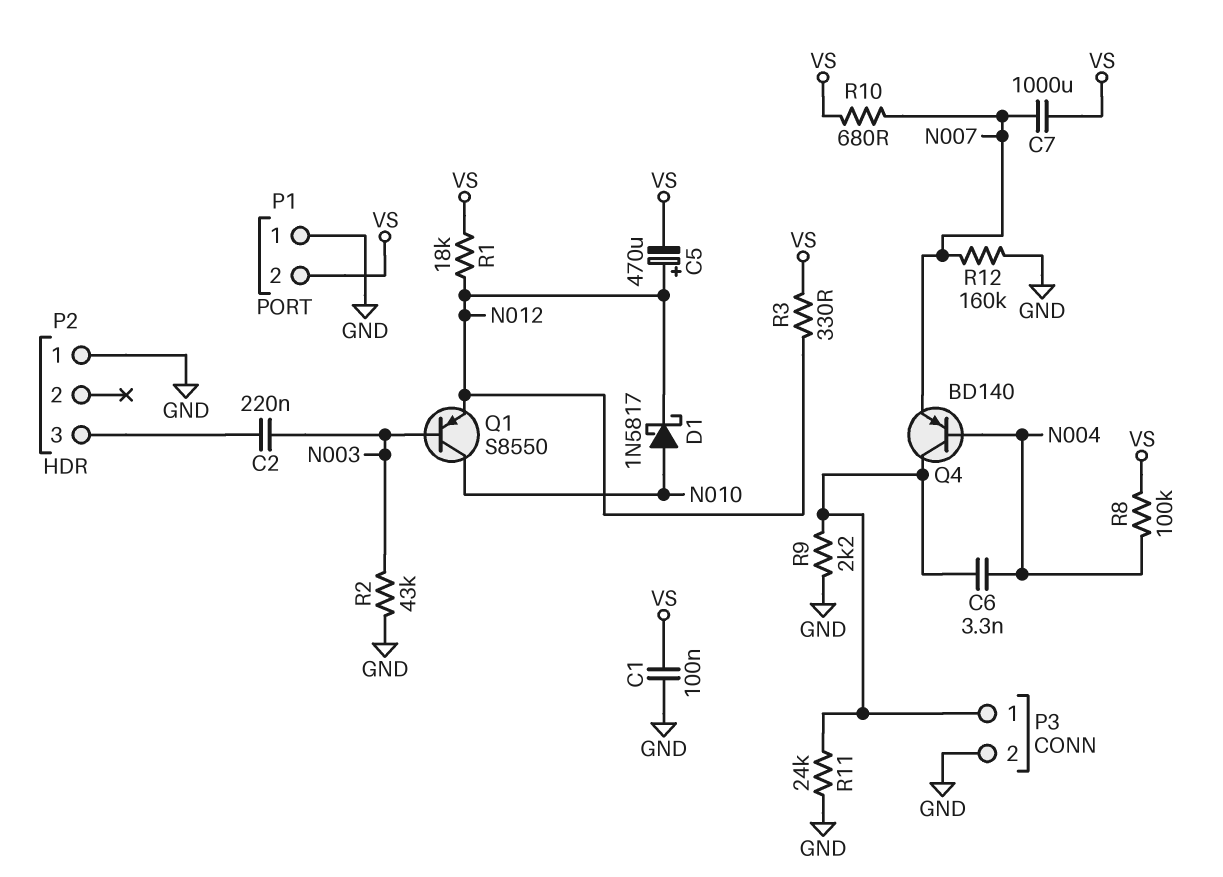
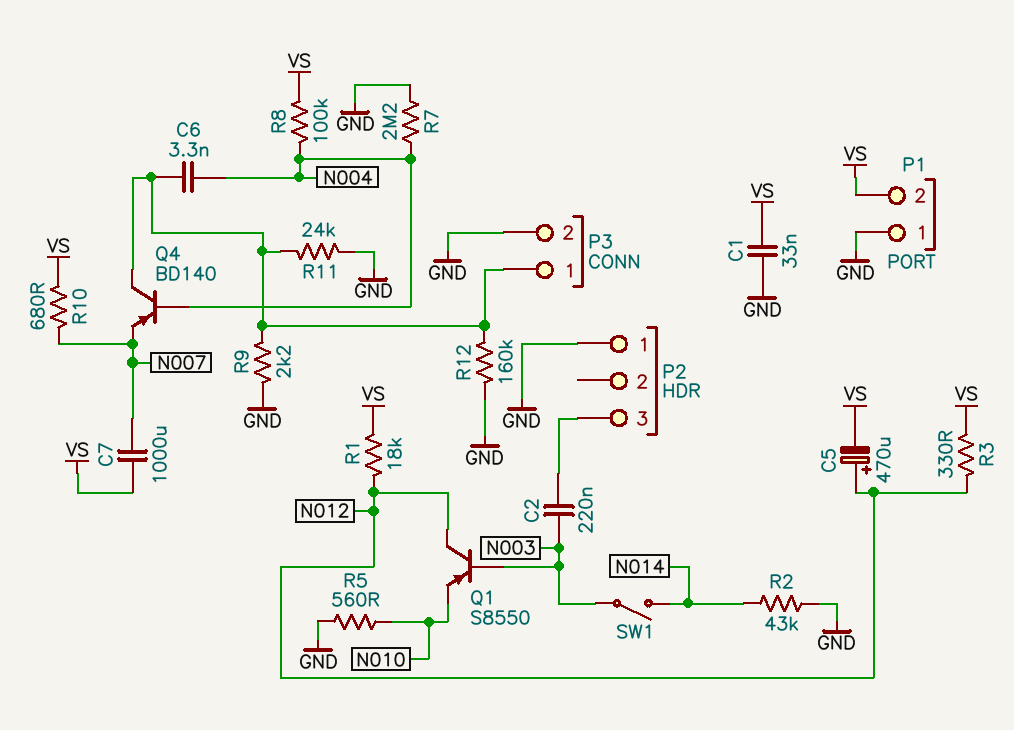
C1: 100nF (GND, VS) -> 33nF (GND, VS)
D1: schottky 1N5817 (A N010, K N012) -> none
Q1: PNP S8550 (B N003, C N010, E N012) -> PNP S8550 (B N003, C N012, E N010)
R2: 43k (GND, N003) -> 43k (GND, N014)
R5: none -> 560 (GND, N010)
R7: none -> 2.2M (GND, N004)
R12: 160k (GND, N007) -> 160k (GND, P3/1)
SW1: none -> switch (N003, N014)

